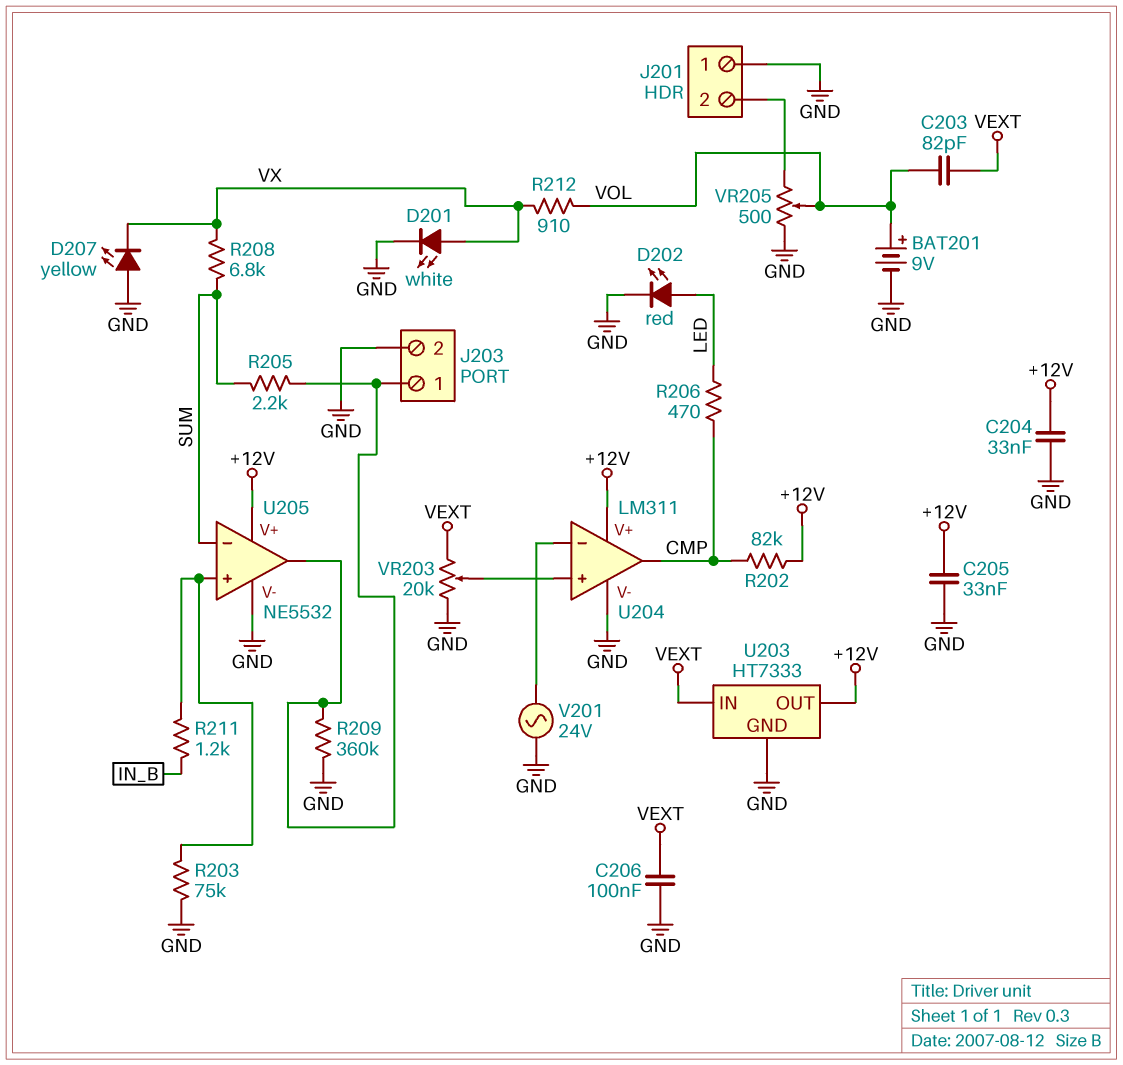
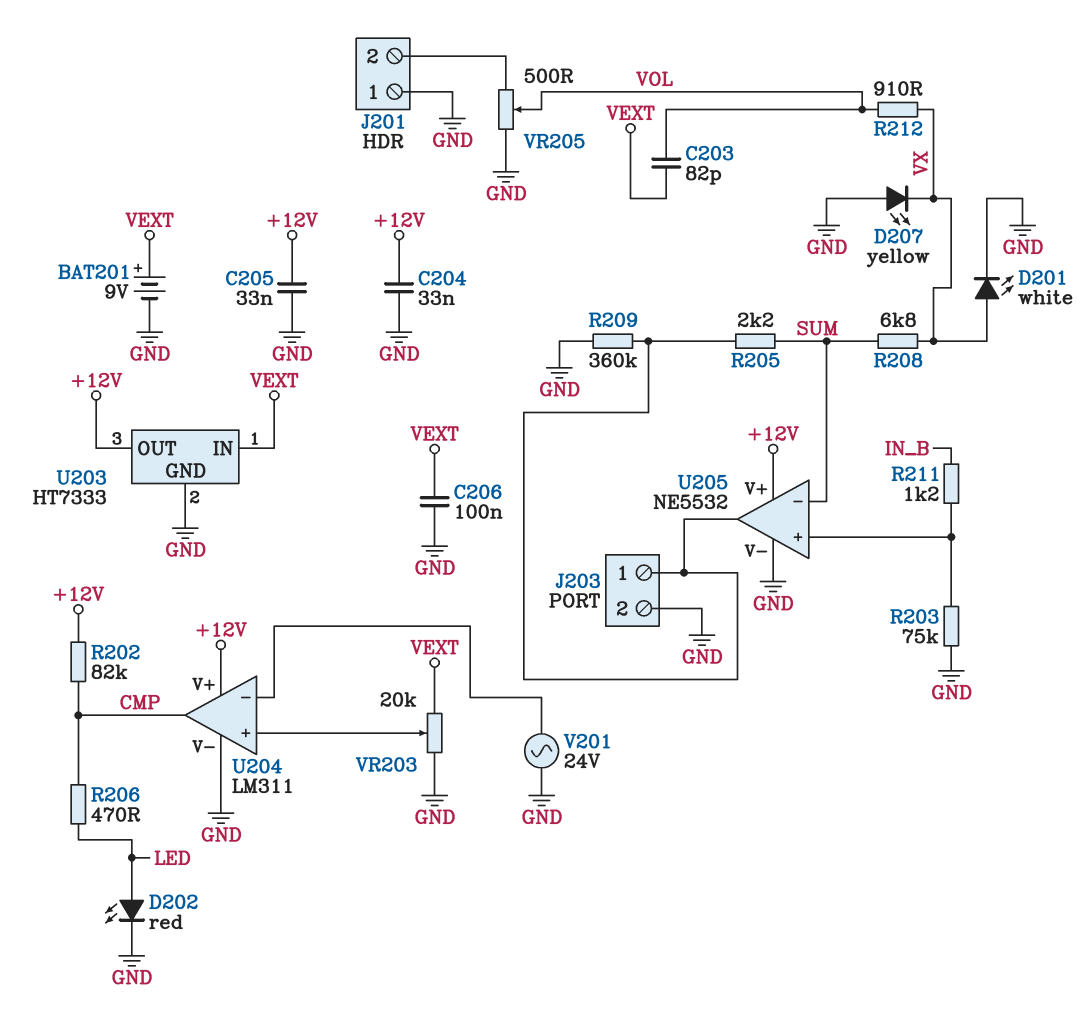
BAT201: 9V (plus VOL, minus GND) -> 9V (plus VEXT, minus GND)

